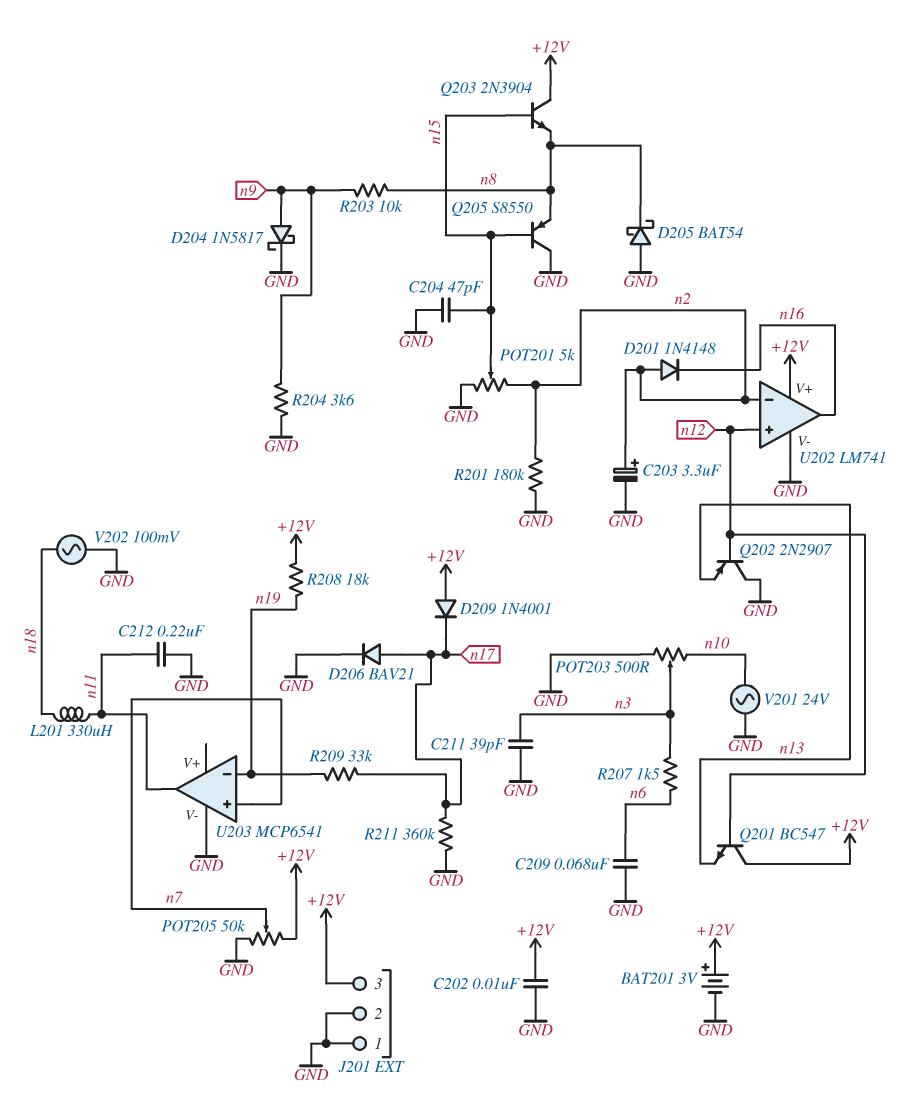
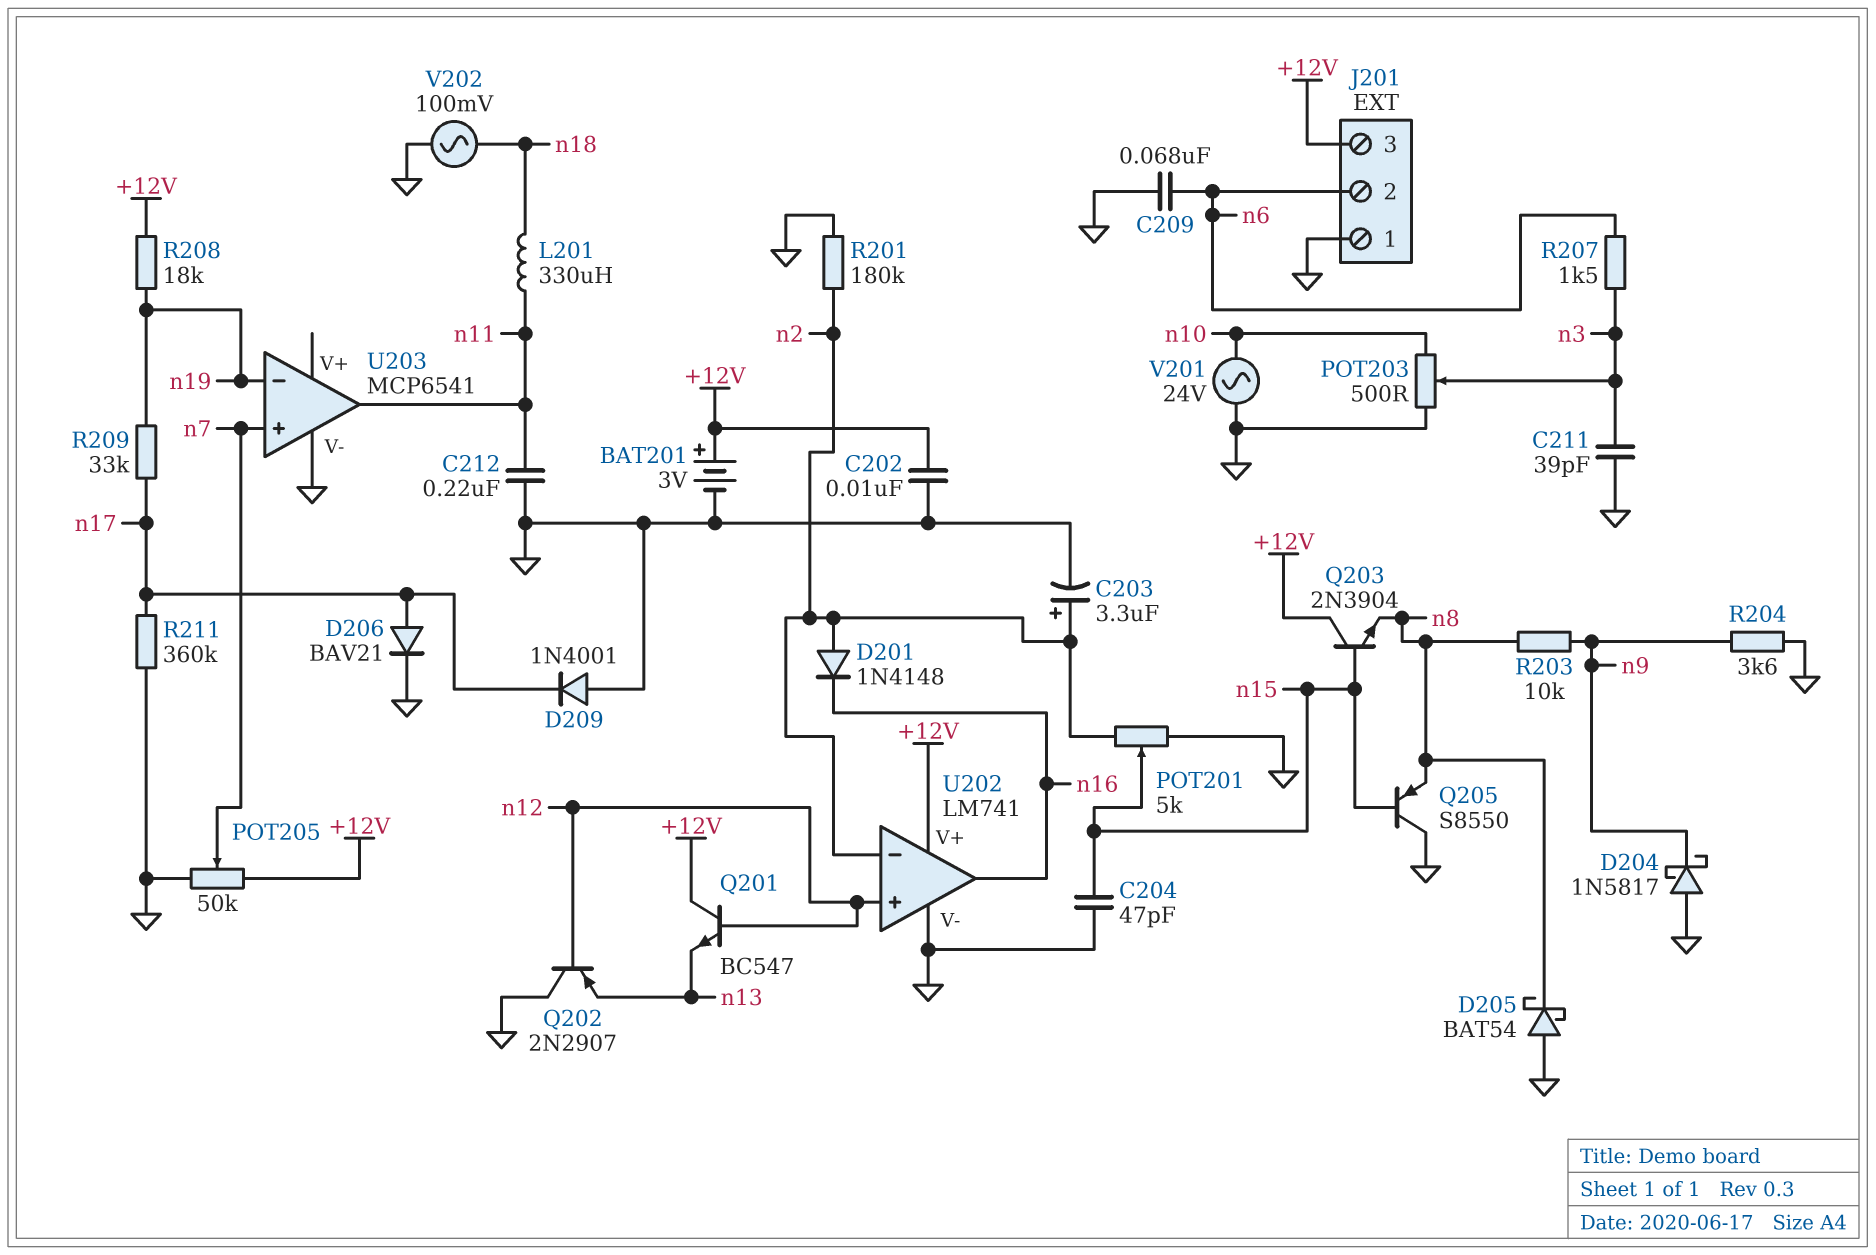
D204: schottky 1N5817 (A n9, K GND) -> schottky 1N5817 (A GND, K n9)
D209: diode 1N4001 (A +12V, K n17) -> diode 1N4001 (A GND, K n17)
J201 pin 2: GND -> n6

